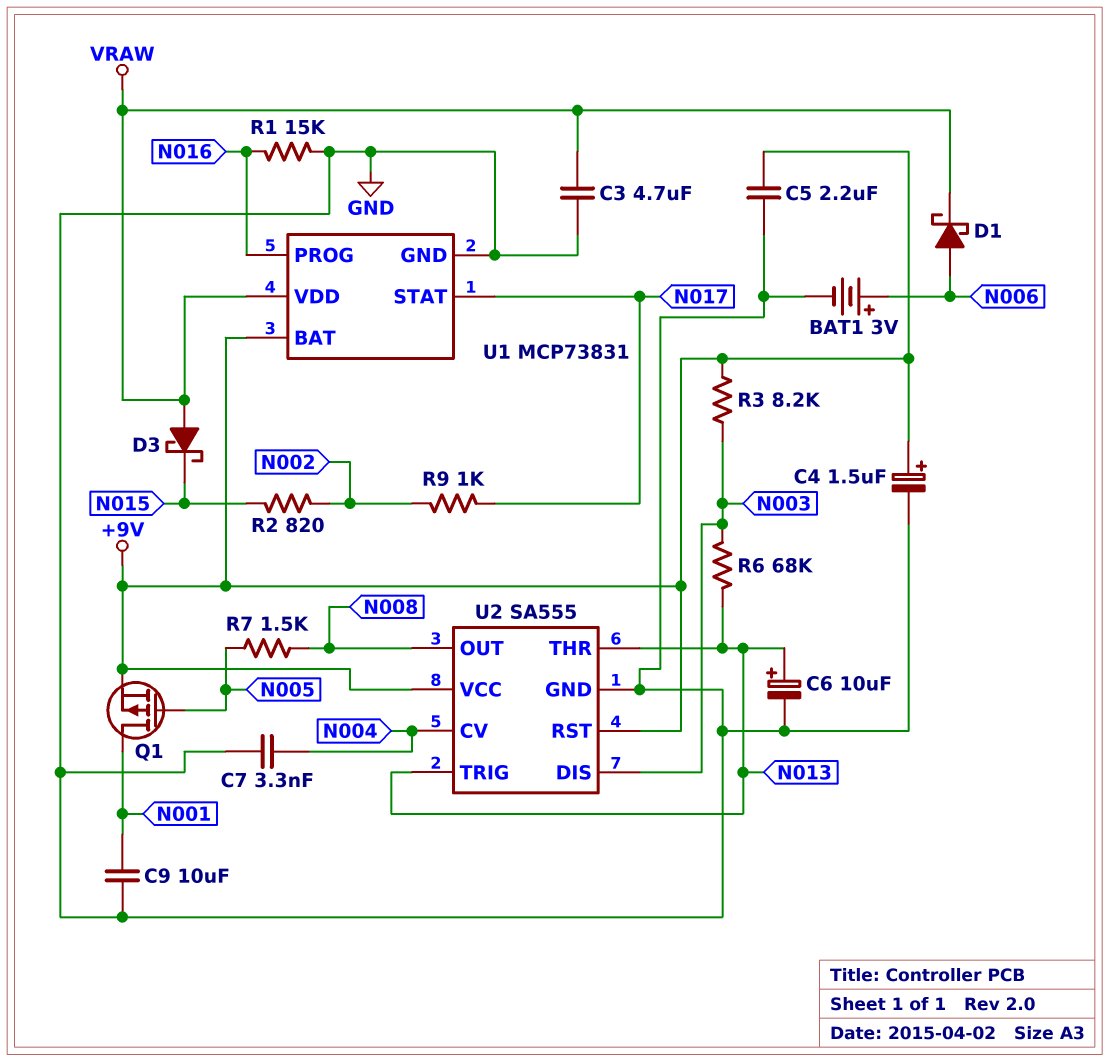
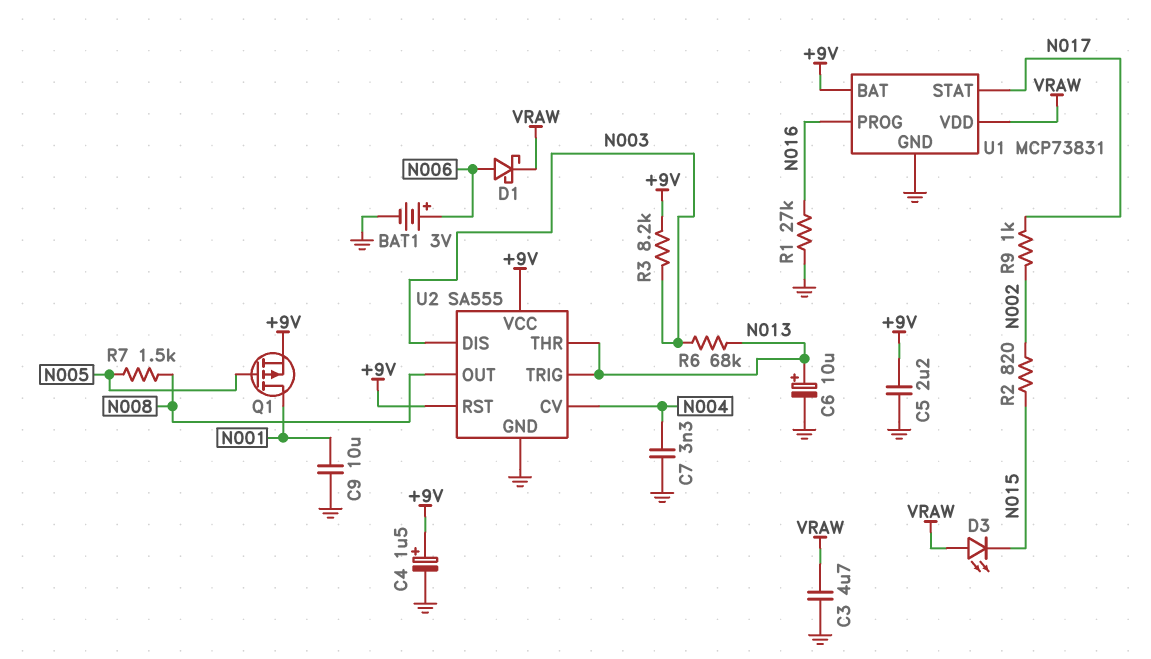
D3: schottky (A VRAW, K N015) -> LED (A VRAW, K N015)
R1: 15k (GND, N016) -> 27k (GND, N016)

